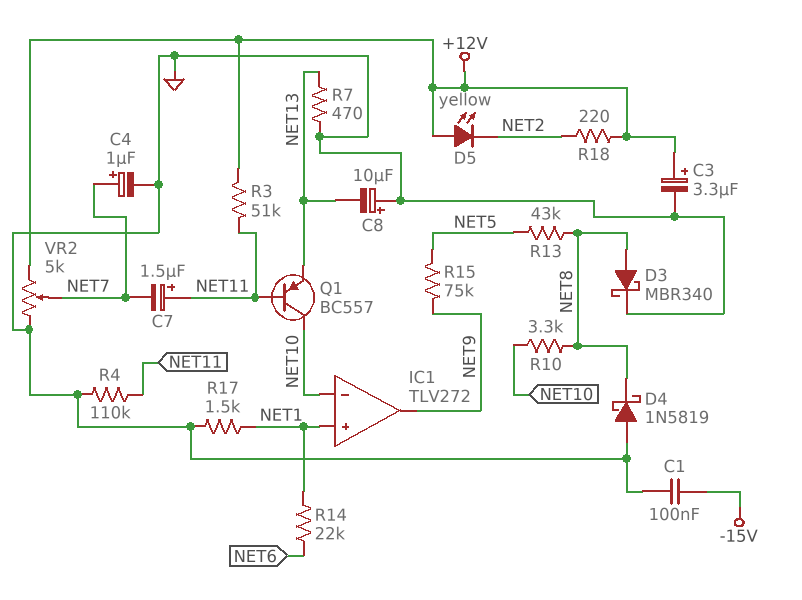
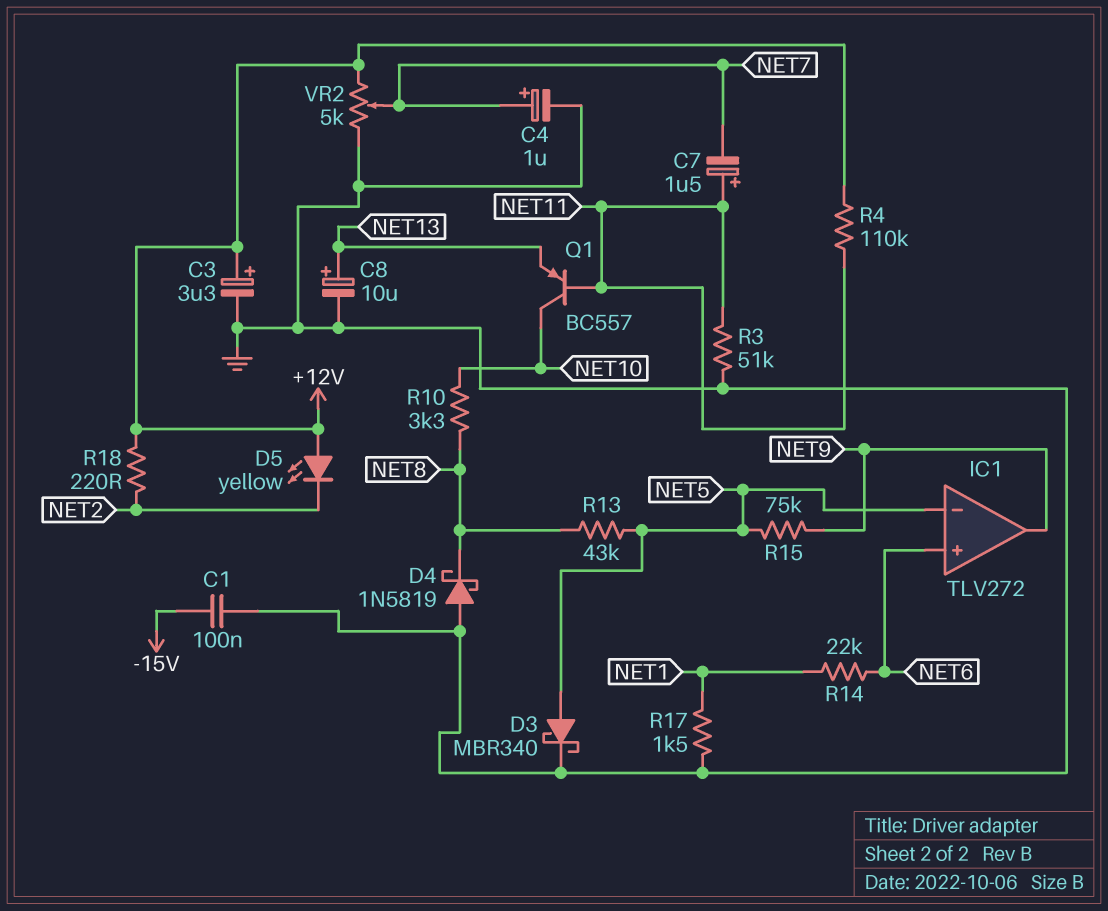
C8: 10uF (plus GND, minus NET13) -> 10uF (plus NET13, minus GND)
D3: schottky MBR340 (A NET8, K GND) -> schottky MBR340 (A NET5, K GND)
IC1 pin in+: NET1 -> NET6
IC1 pin in-: NET10 -> NET5
R3: 51k (+12V, NET11) -> 51k (GND, NET11)
R4: 110k (GND, NET11) -> 110k (+12V, NET11)
R7: 470 (GND, NET13) -> none

